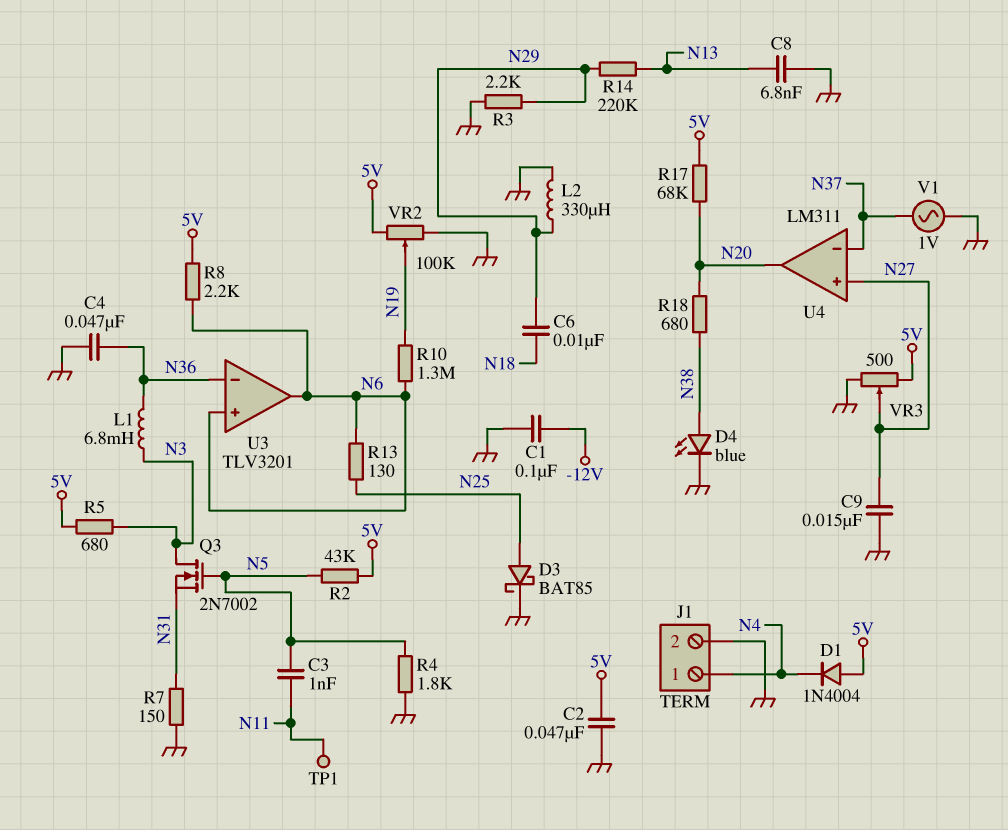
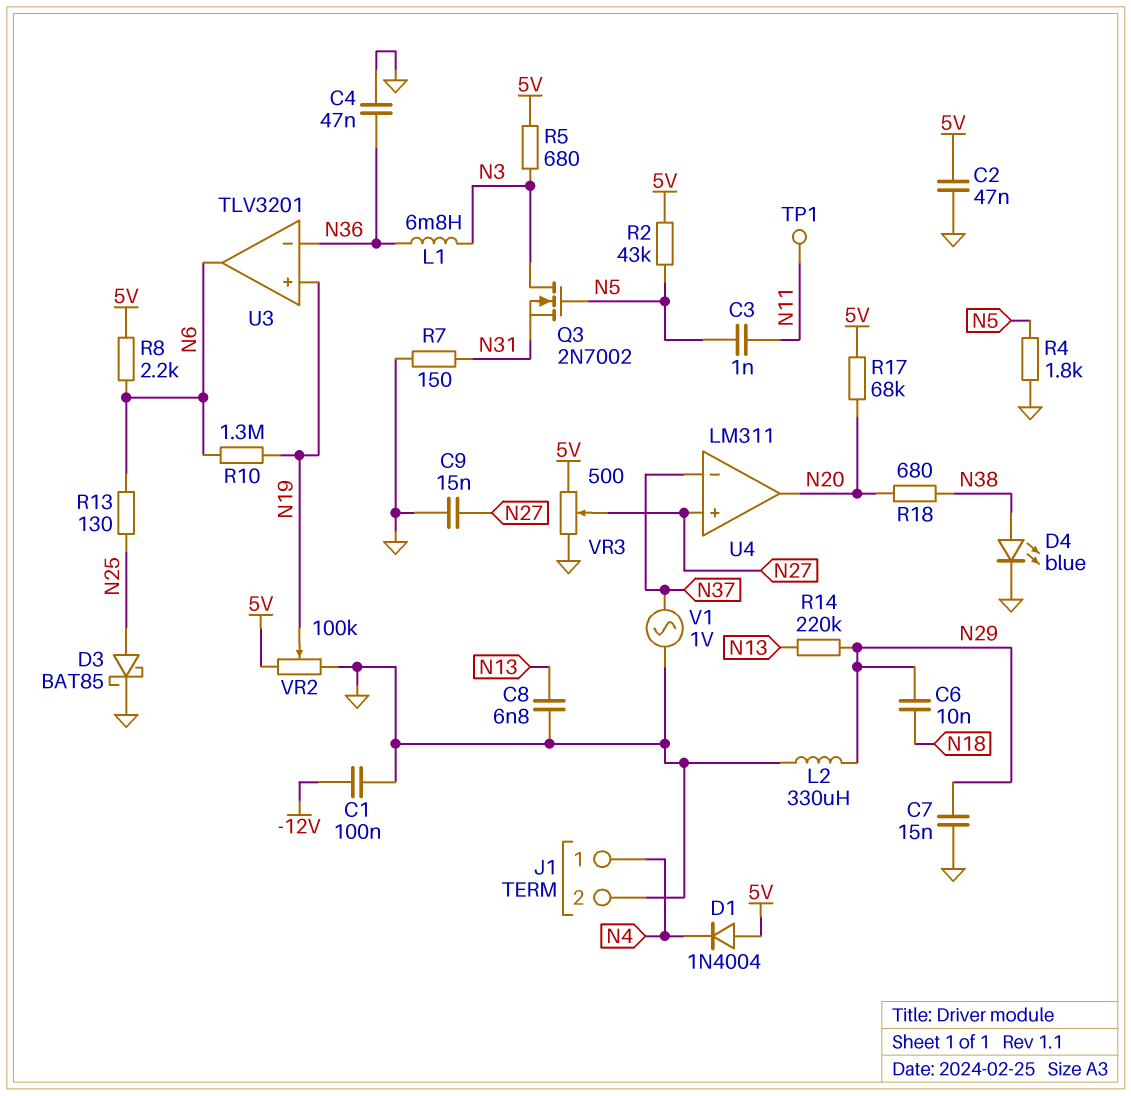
C7: none -> 15nF (GND, N29)
R3: 2.2k (GND, N29) -> none
U3 pin in+: N6 -> N19

